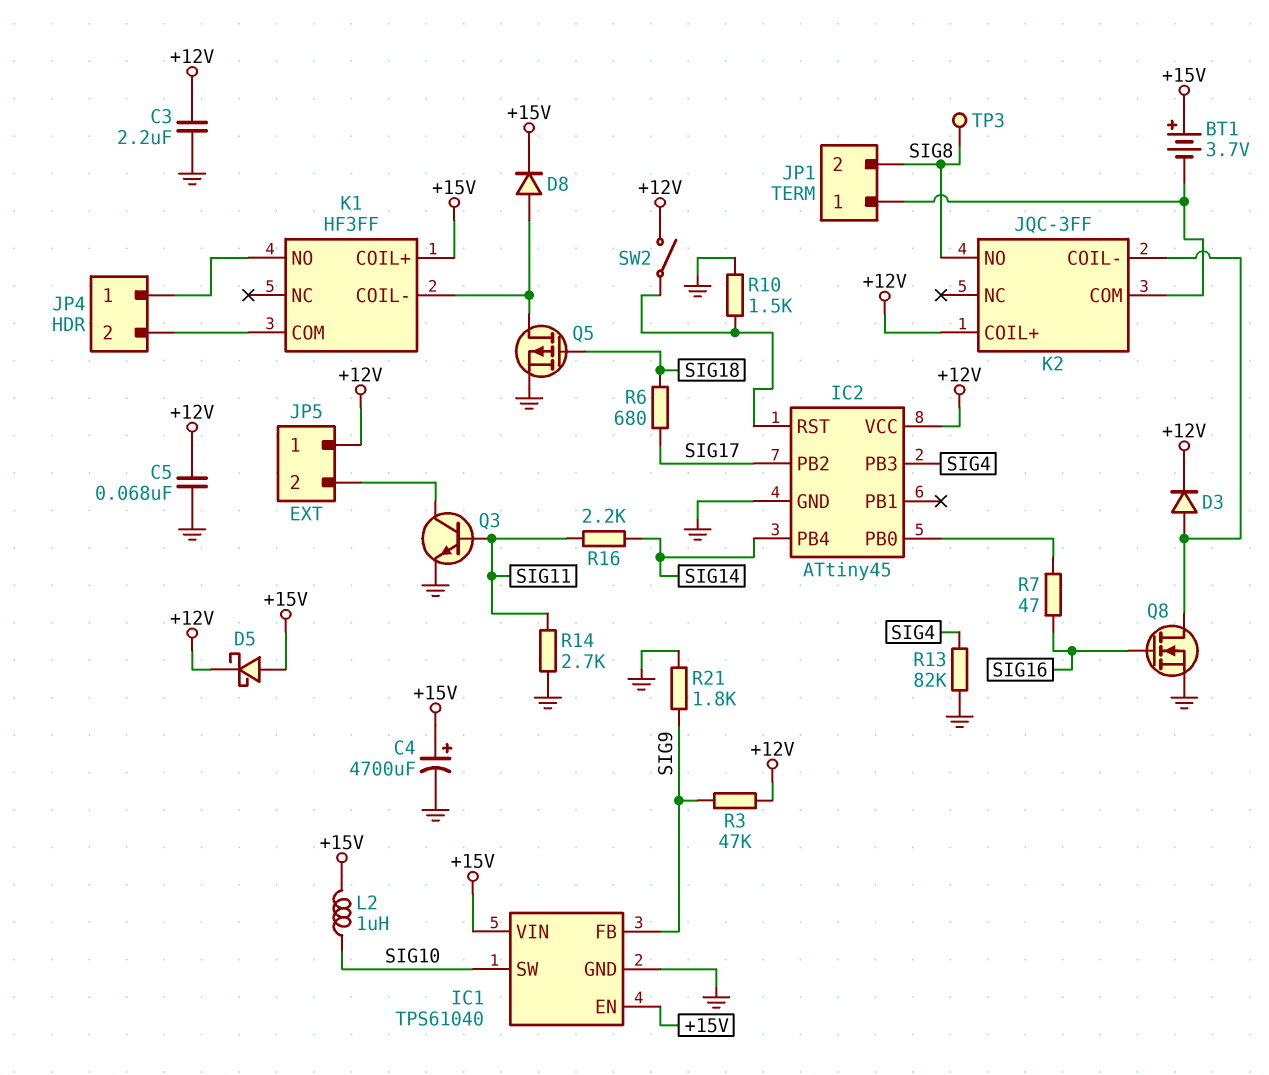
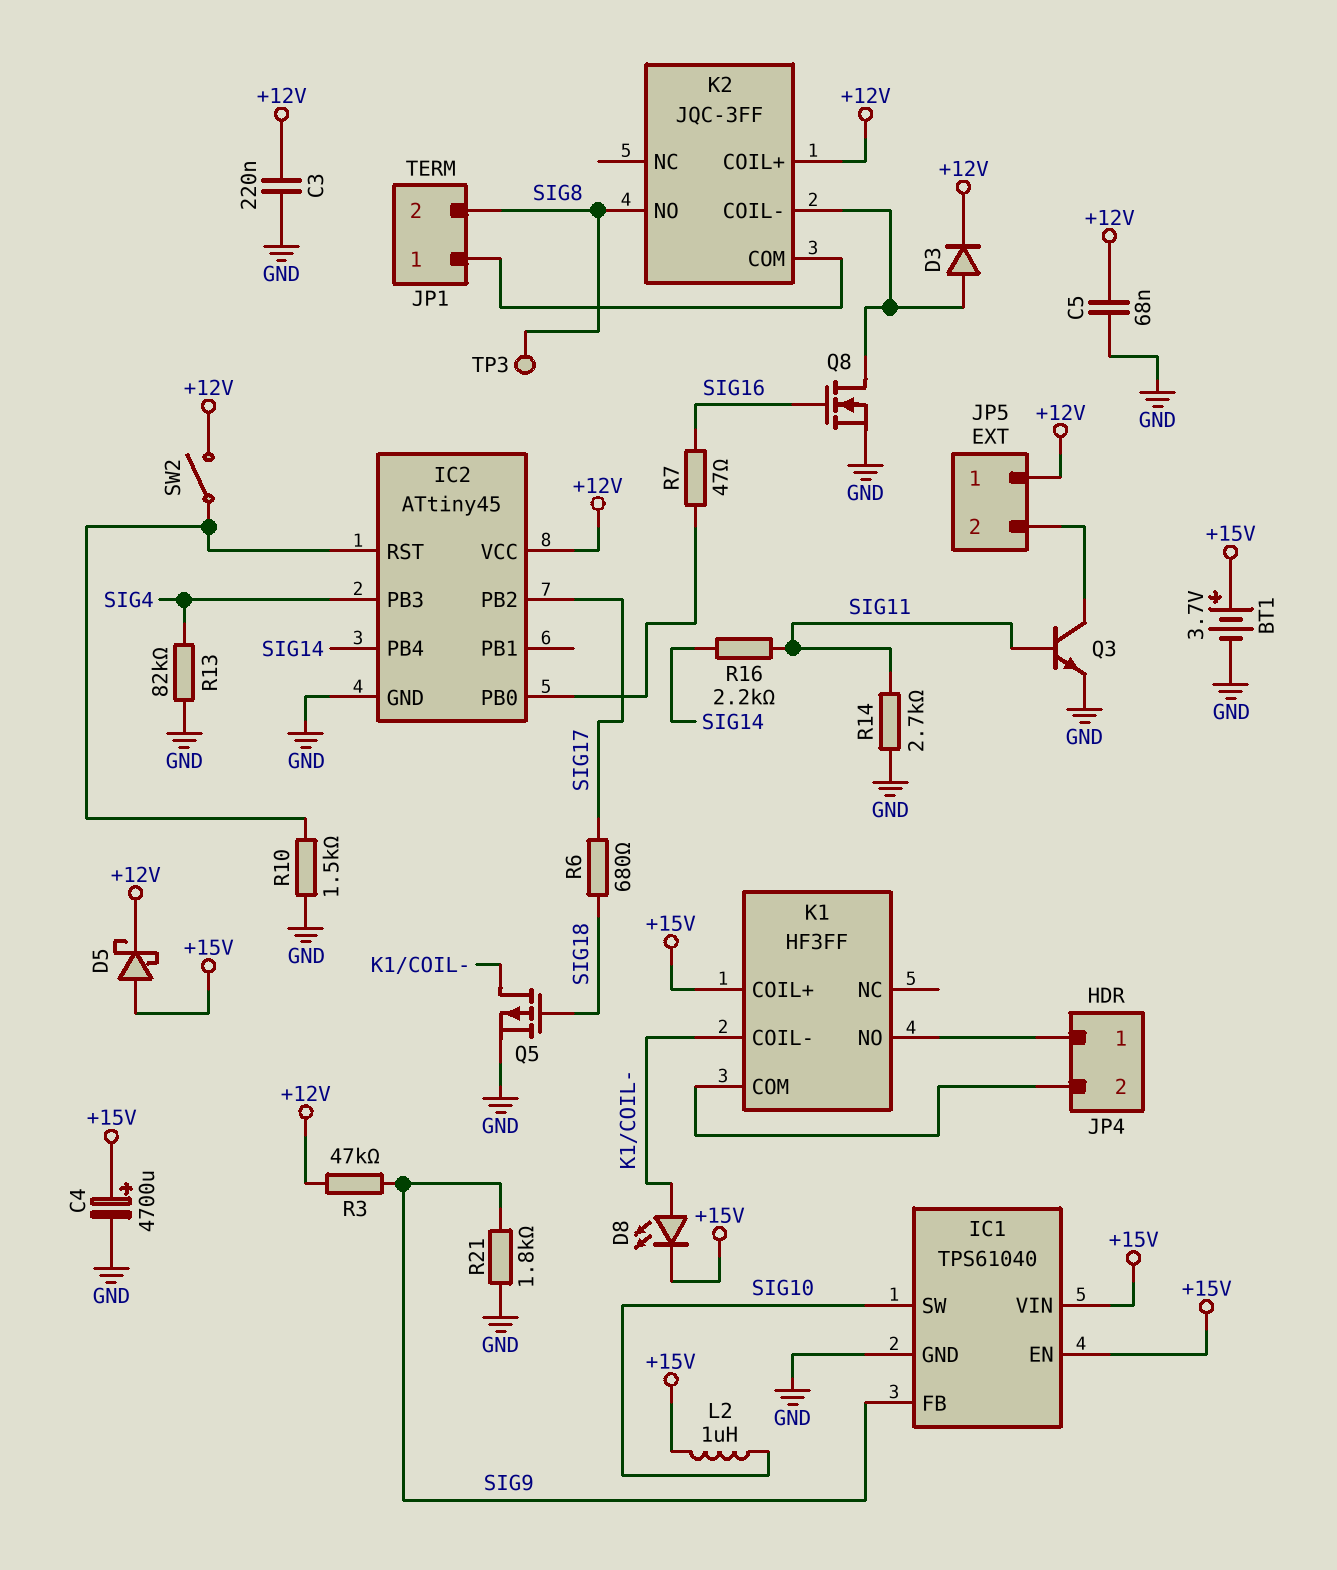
BT1: 3.7V (plus +15V, minus JP1/1) -> 3.7V (plus +15V, minus GND)
C3: 2.2uF (+12V, GND) -> 220nF (+12V, GND)
D8: diode (A K1/COIL-, K +15V) -> LED (A K1/COIL-, K +15V)

